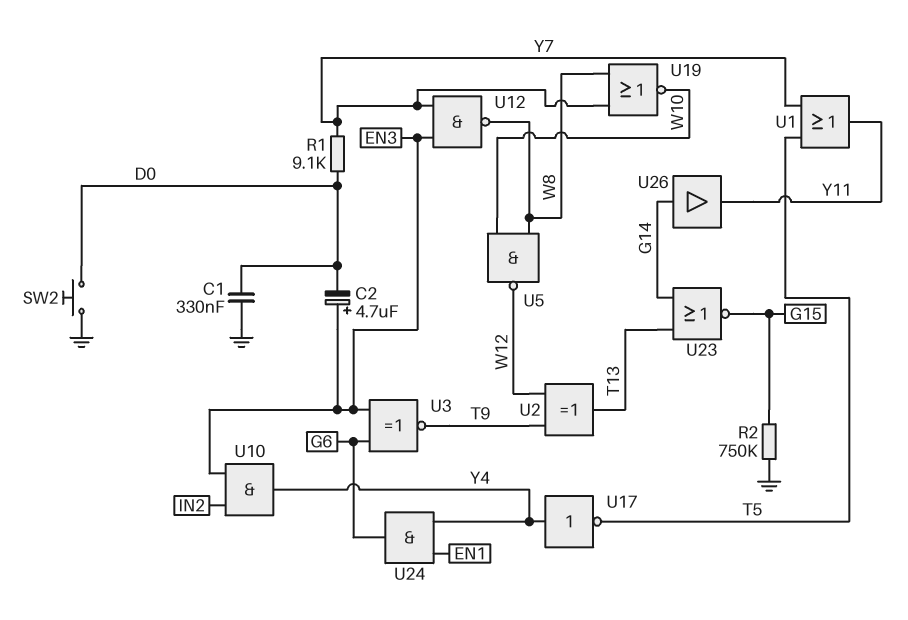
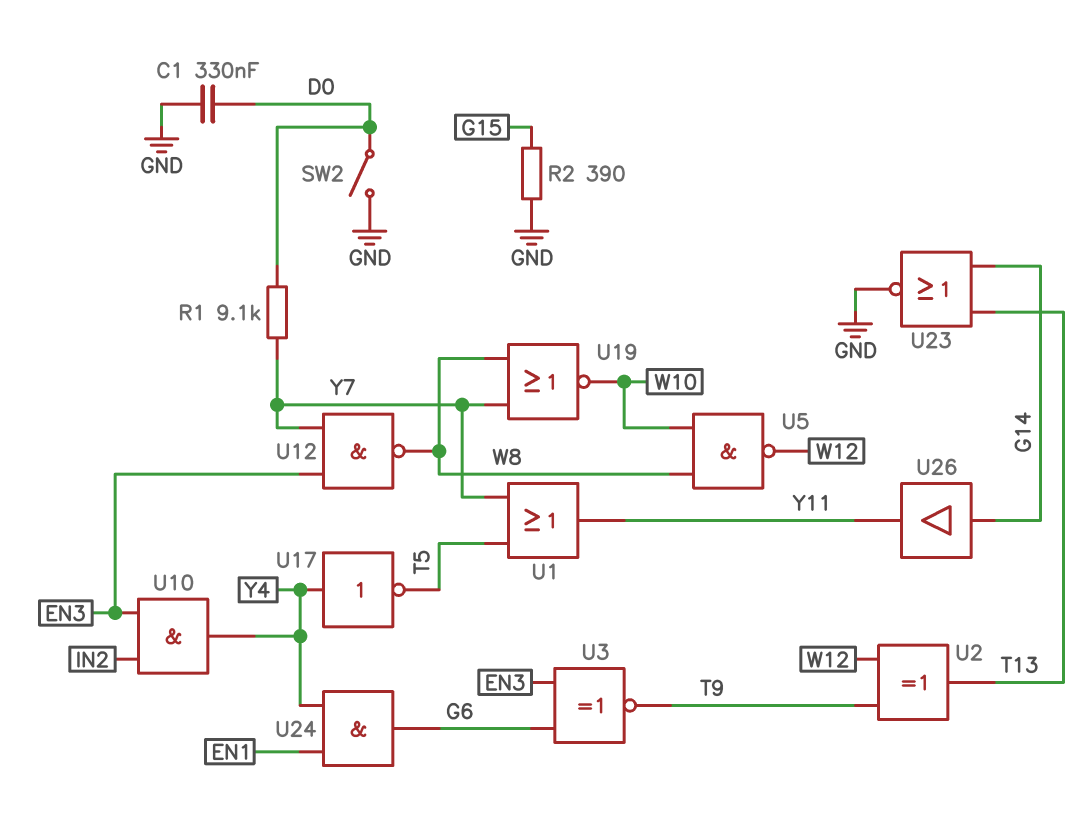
C2: 4.7uF (plus EN3, minus D0) -> none
R2: 750k (G15, GND) -> 390 (G15, GND)
SW2: button (D0, GND) -> switch (D0, GND)
U23: NOR (in G14, in T13, out G15) -> NOR (in G14, in T13, out GND)

